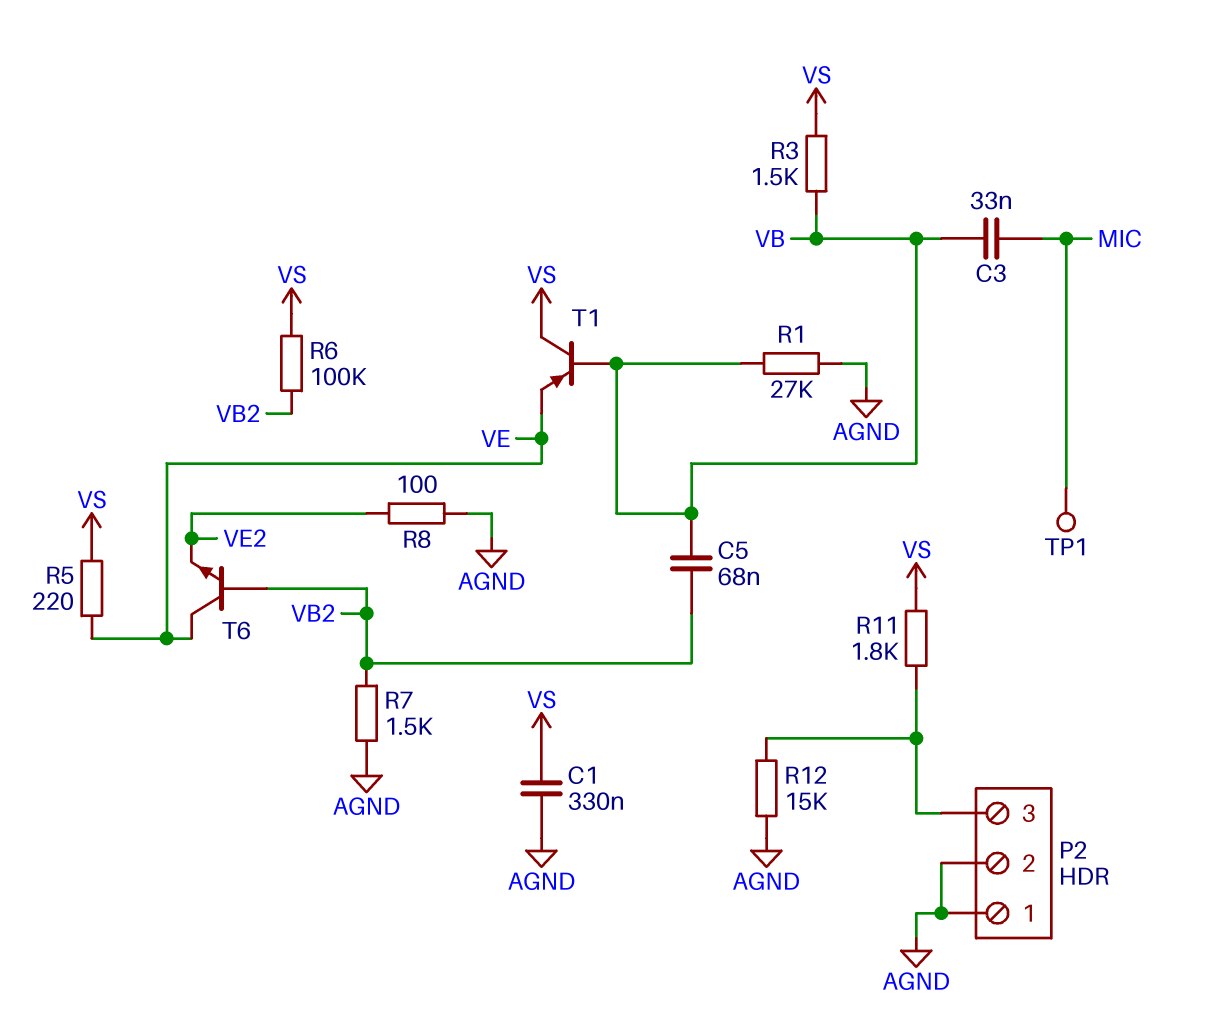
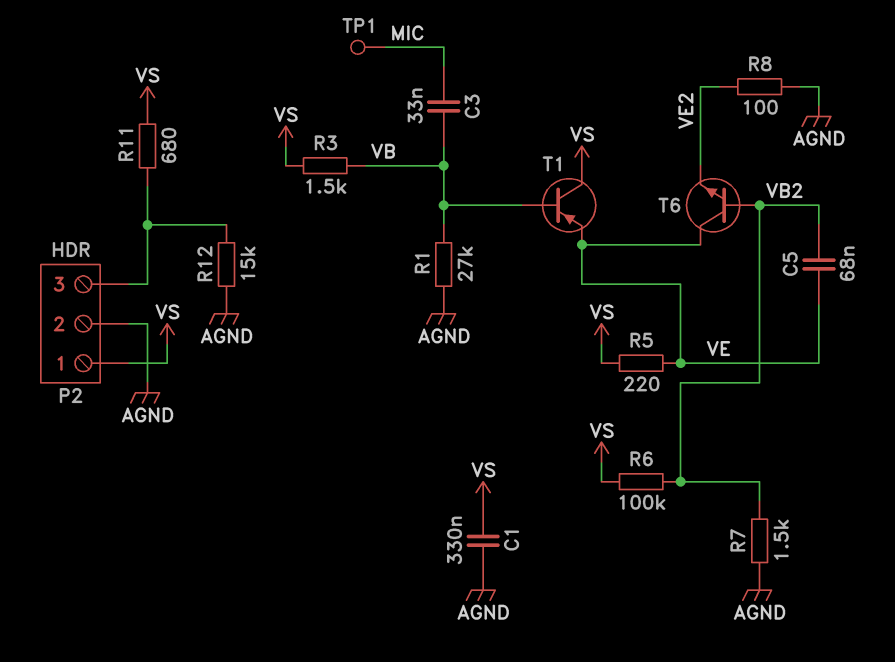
C5: 68nF (VB, VB2) -> 68nF (VB2, VE)
P2 pin 1: AGND -> VS
R11: 1.8k (P2/3, VS) -> 680 (P2/3, VS)

